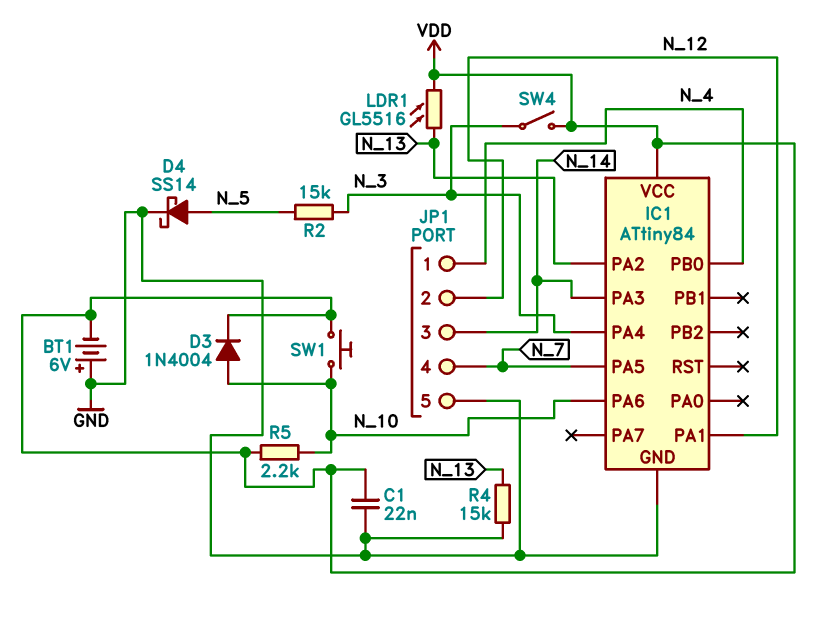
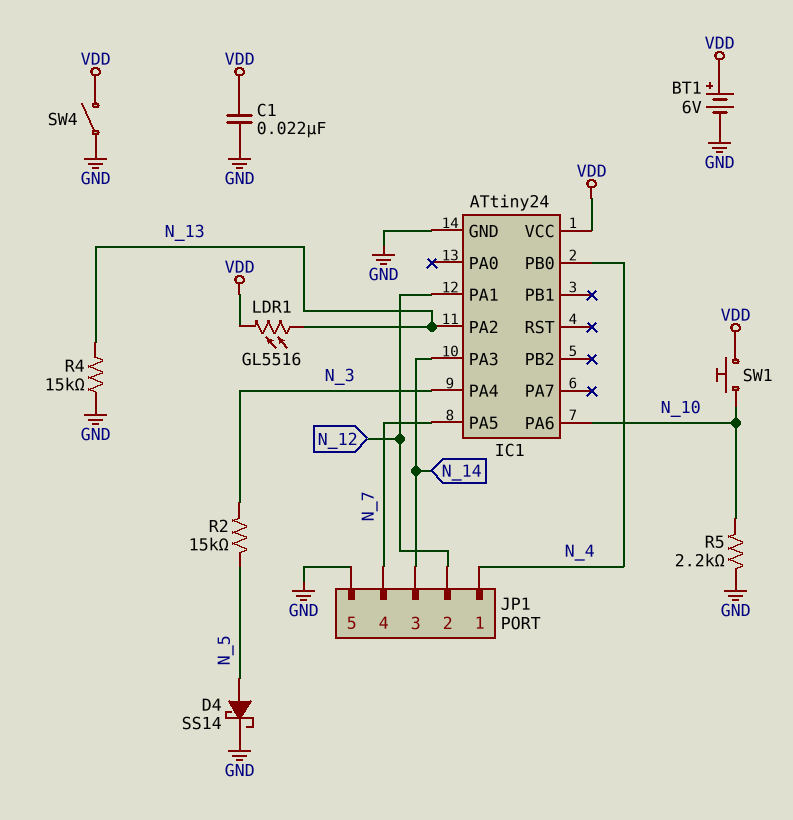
BT1: 6V (plus GND, minus VDD) -> 6V (plus VDD, minus GND)
D3: diode 1N4004 (A N_10, K VDD) -> none
IC1: ATtiny84 -> ATtiny24
R5: 2.2k (N_10, VDD) -> 2.2k (GND, N_10)
SW4: switch (N_3, VDD) -> switch (GND, VDD)

